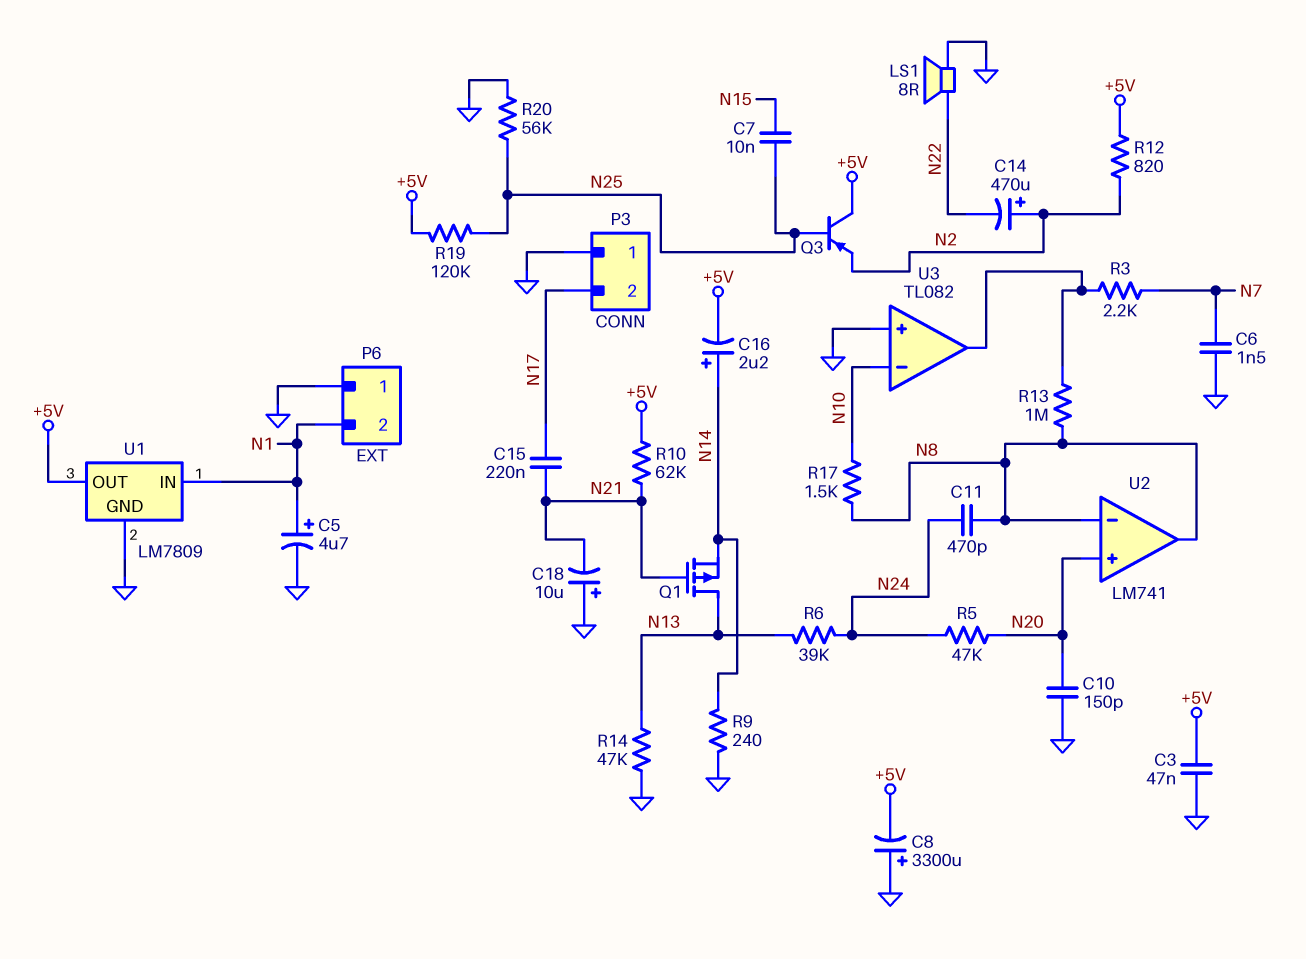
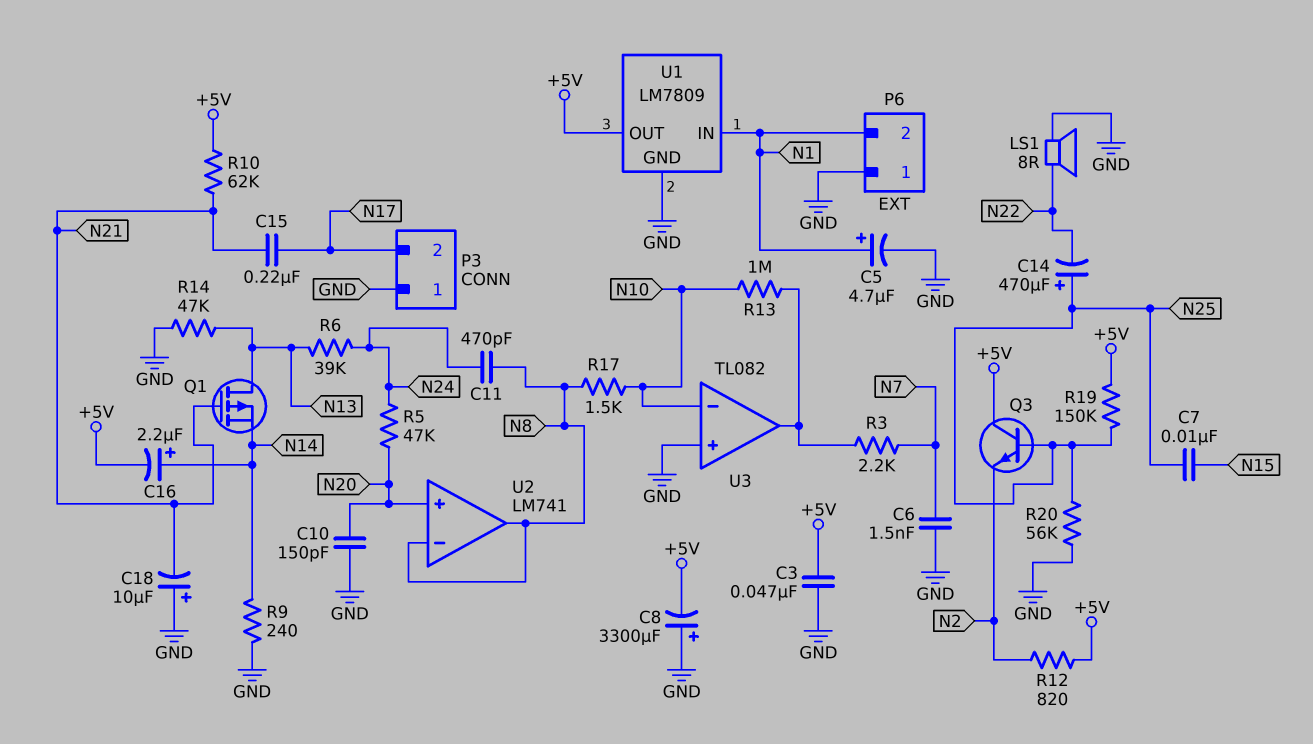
C14: 470uF (plus N2, minus N22) -> 470uF (plus N25, minus N22)
Q3: PNP (B N25, C +5V, E N2) -> NPN (B N25, C +5V, E N2)
R13: 1M (N8, U3/out) -> 1M (N10, U3/out)
R19: 120k (+5V, N25) -> 150k (+5V, N25)

